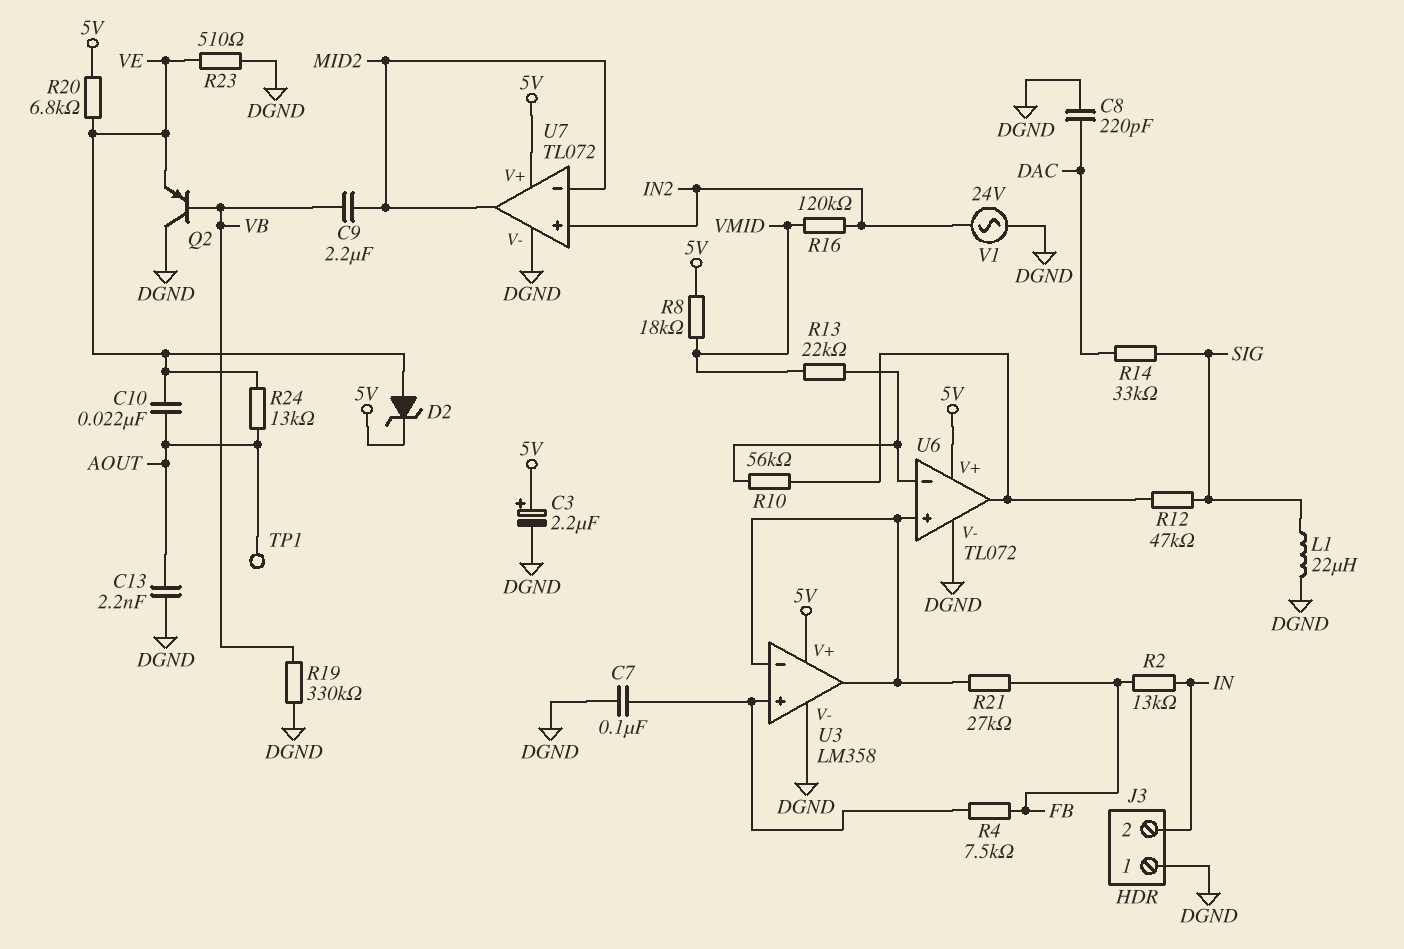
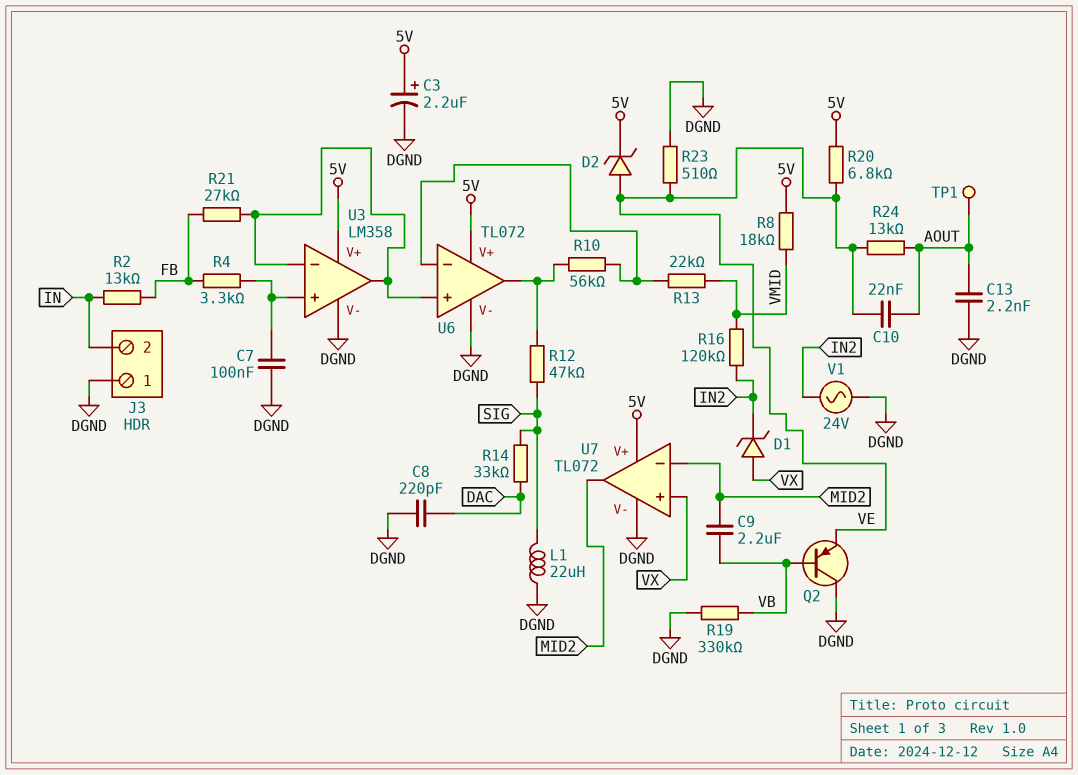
D1: none -> zener (A VX, K IN2)
R4: 7.5k (FB, U3/in+) -> 3.3k (FB, U3/in+)
U7 pin in+: IN2 -> VX

